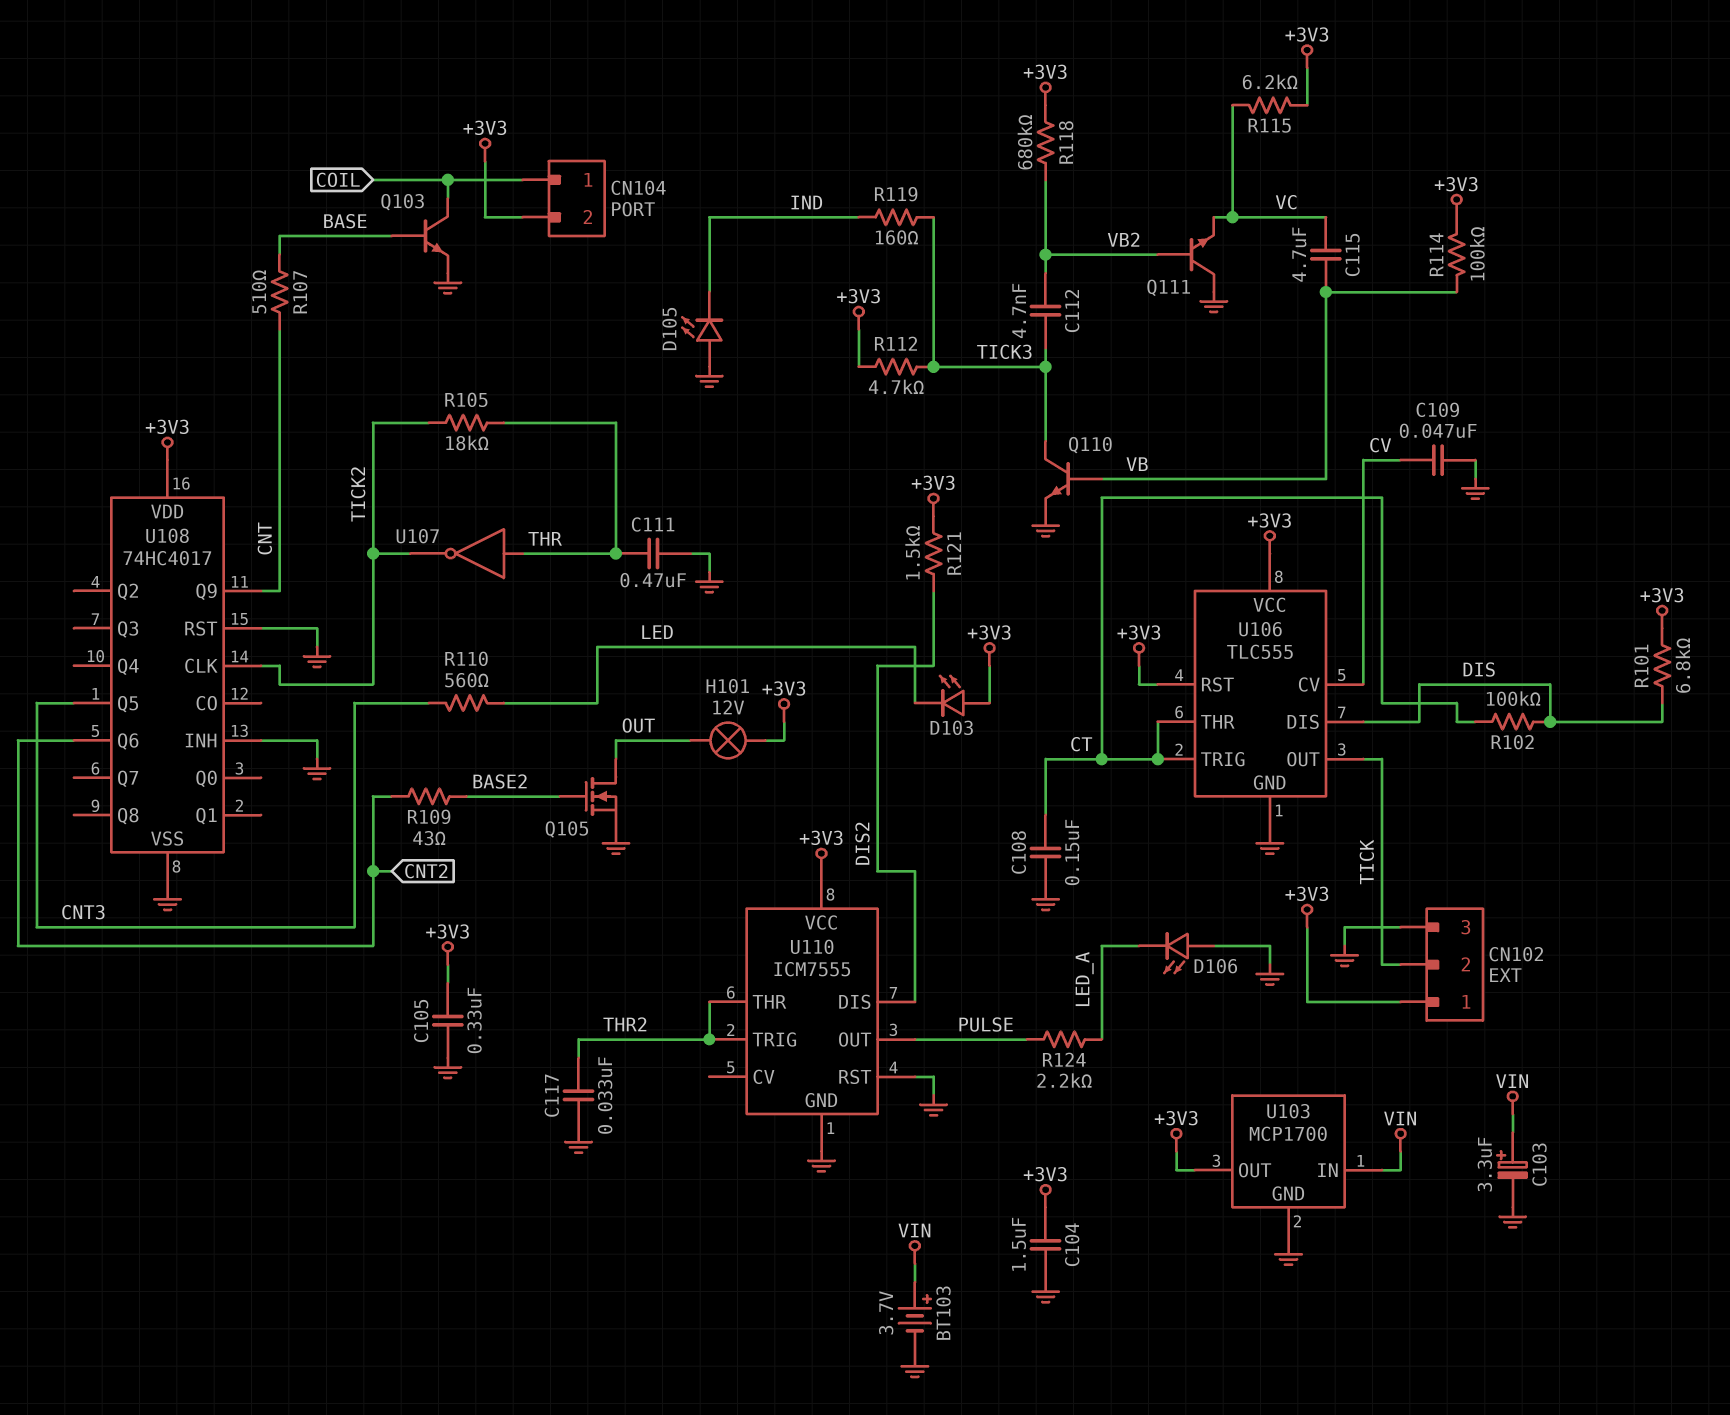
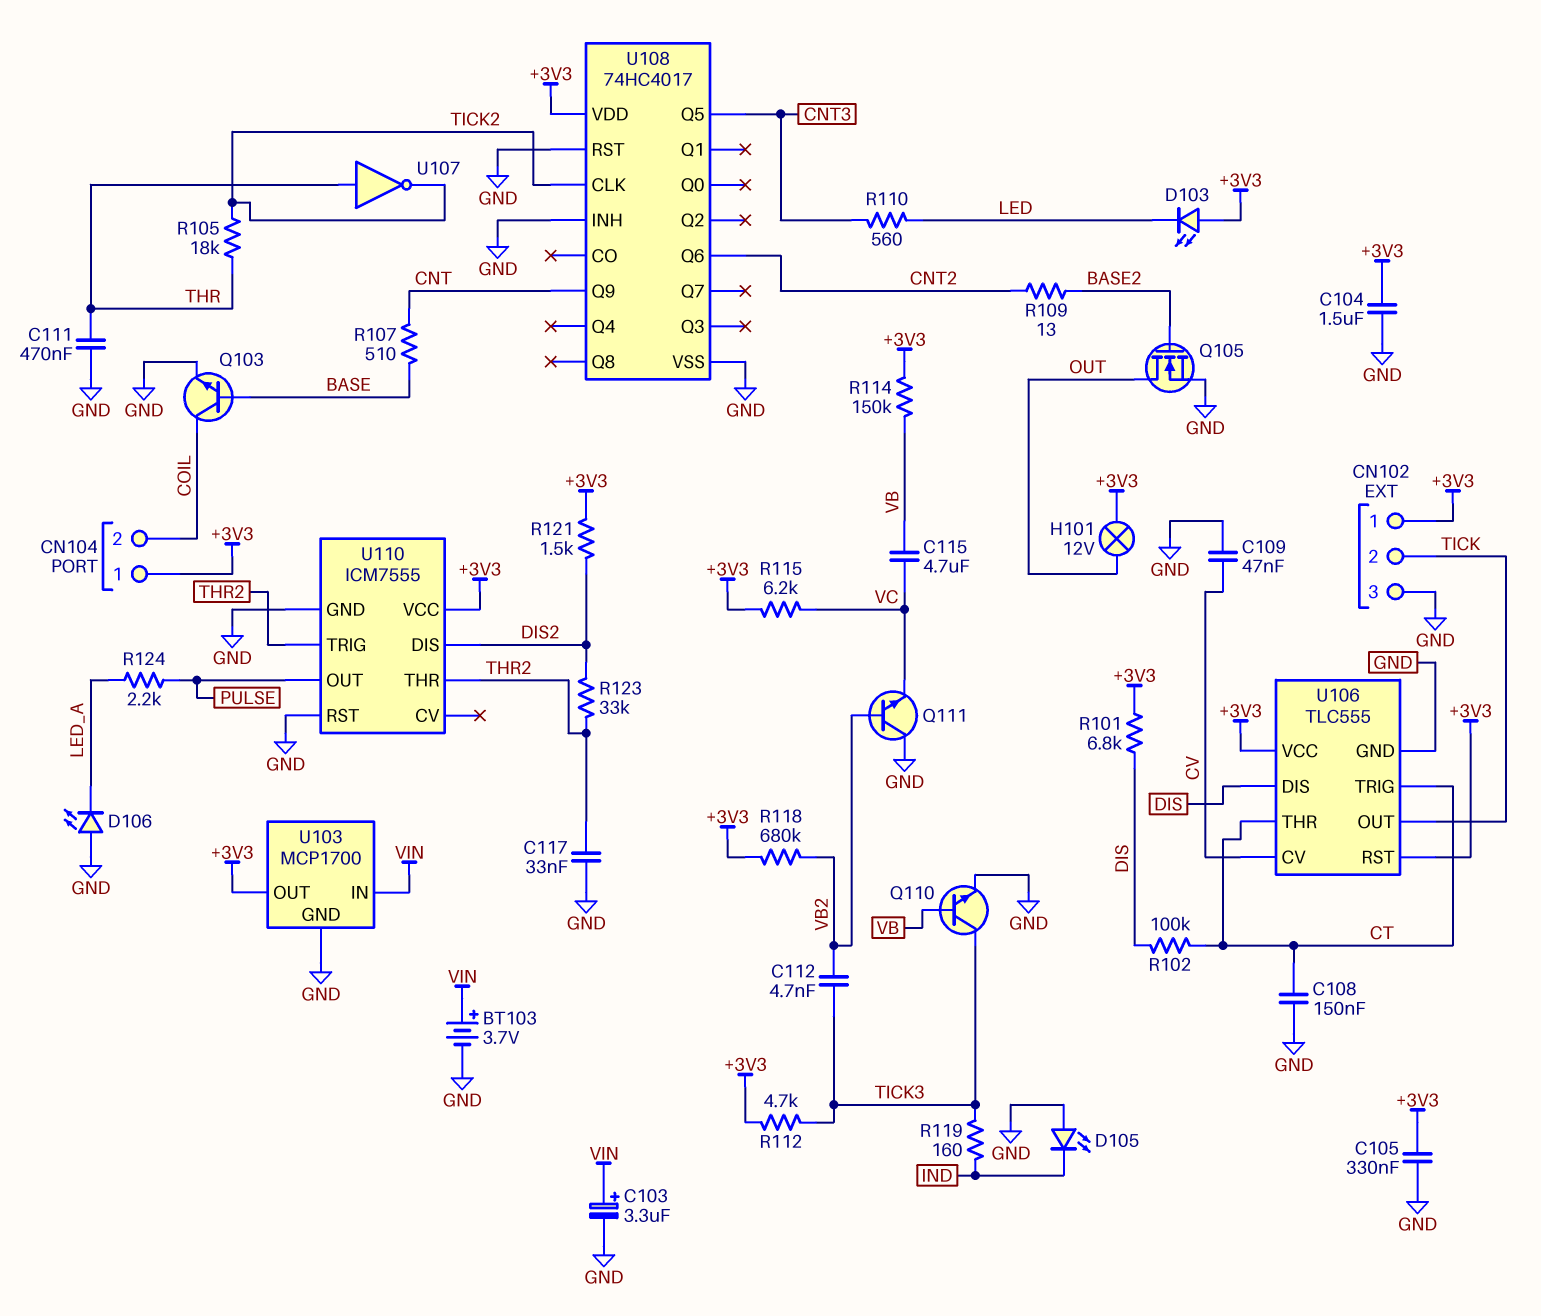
CN104 pin 1: COIL -> +3V3
CN104 pin 2: +3V3 -> COIL
R109: 43 (BASE2, CNT2) -> 13 (BASE2, CNT2)
R114: 100k (+3V3, VB) -> 150k (+3V3, VB)
R123: none -> 33k (DIS2, THR2)

